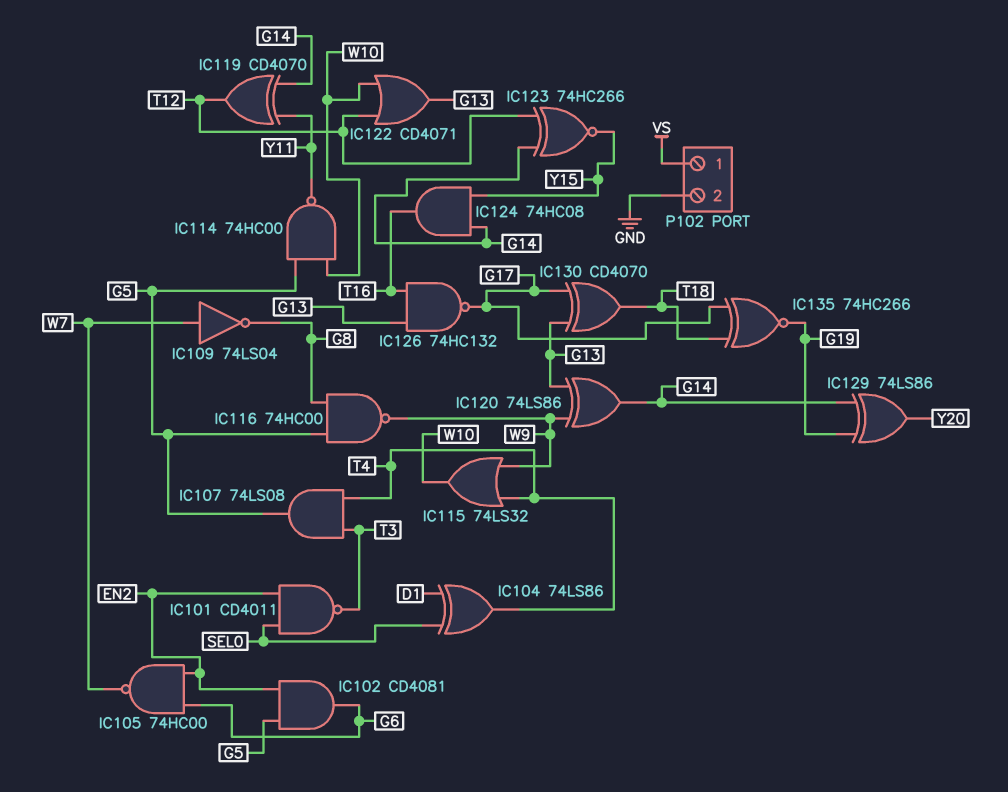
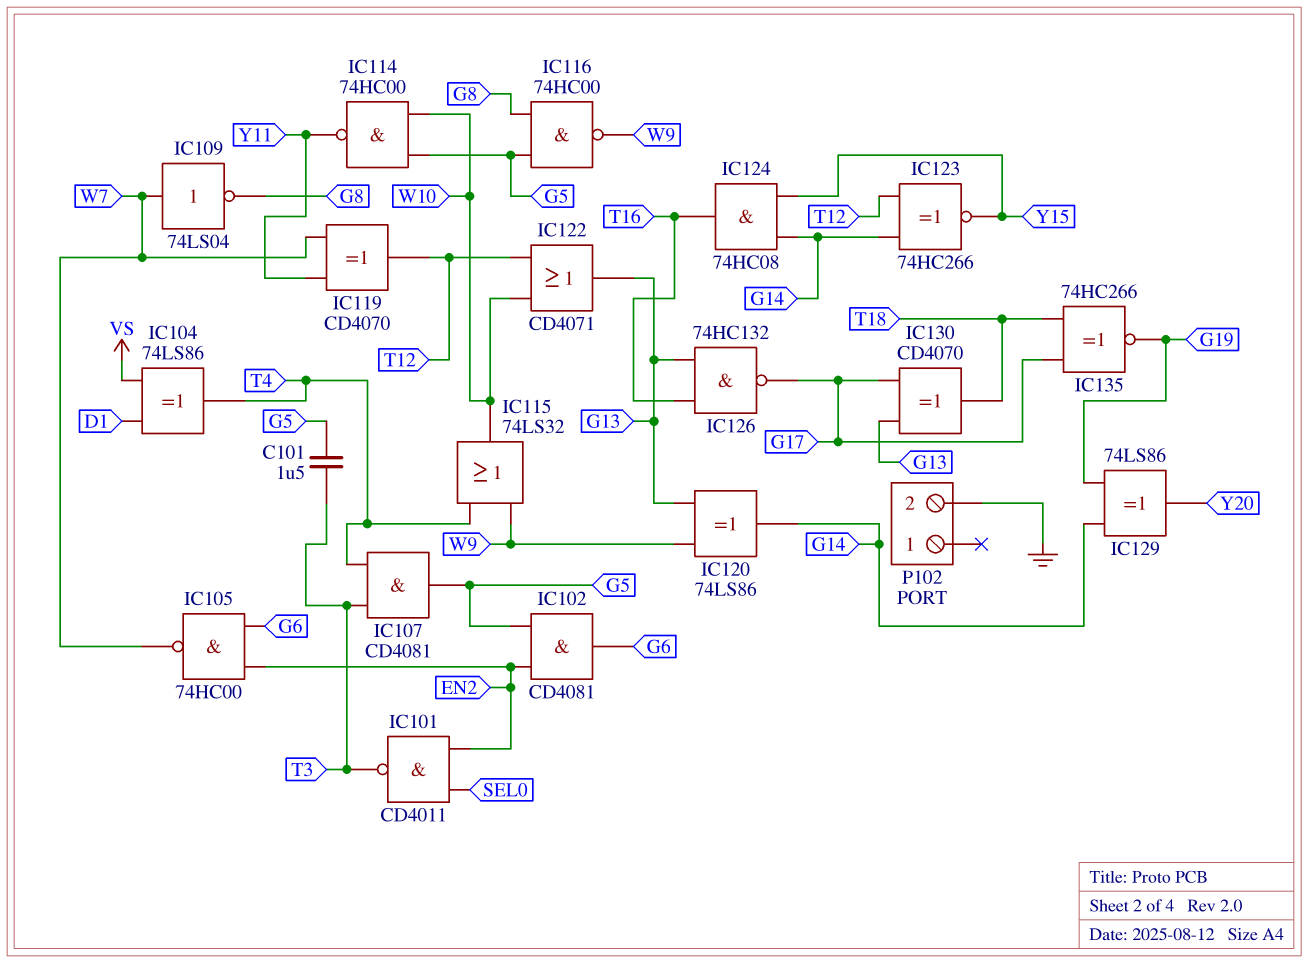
C101: none -> 1.5uF (G5, T3)
IC104: XOR 74LS86 (in D1, in SEL0, out T4) -> XOR 74LS86 (in D1, in VS, out T4)
IC107: AND 74LS08 (in T3, in T4, out G5) -> AND CD4081 (in T3, in T4, out G5)
IC119: XOR CD4070 (in G14, in Y11, out T12) -> XOR CD4070 (in W7, in Y11, out T12)
P102 pin 1: VS -> none

